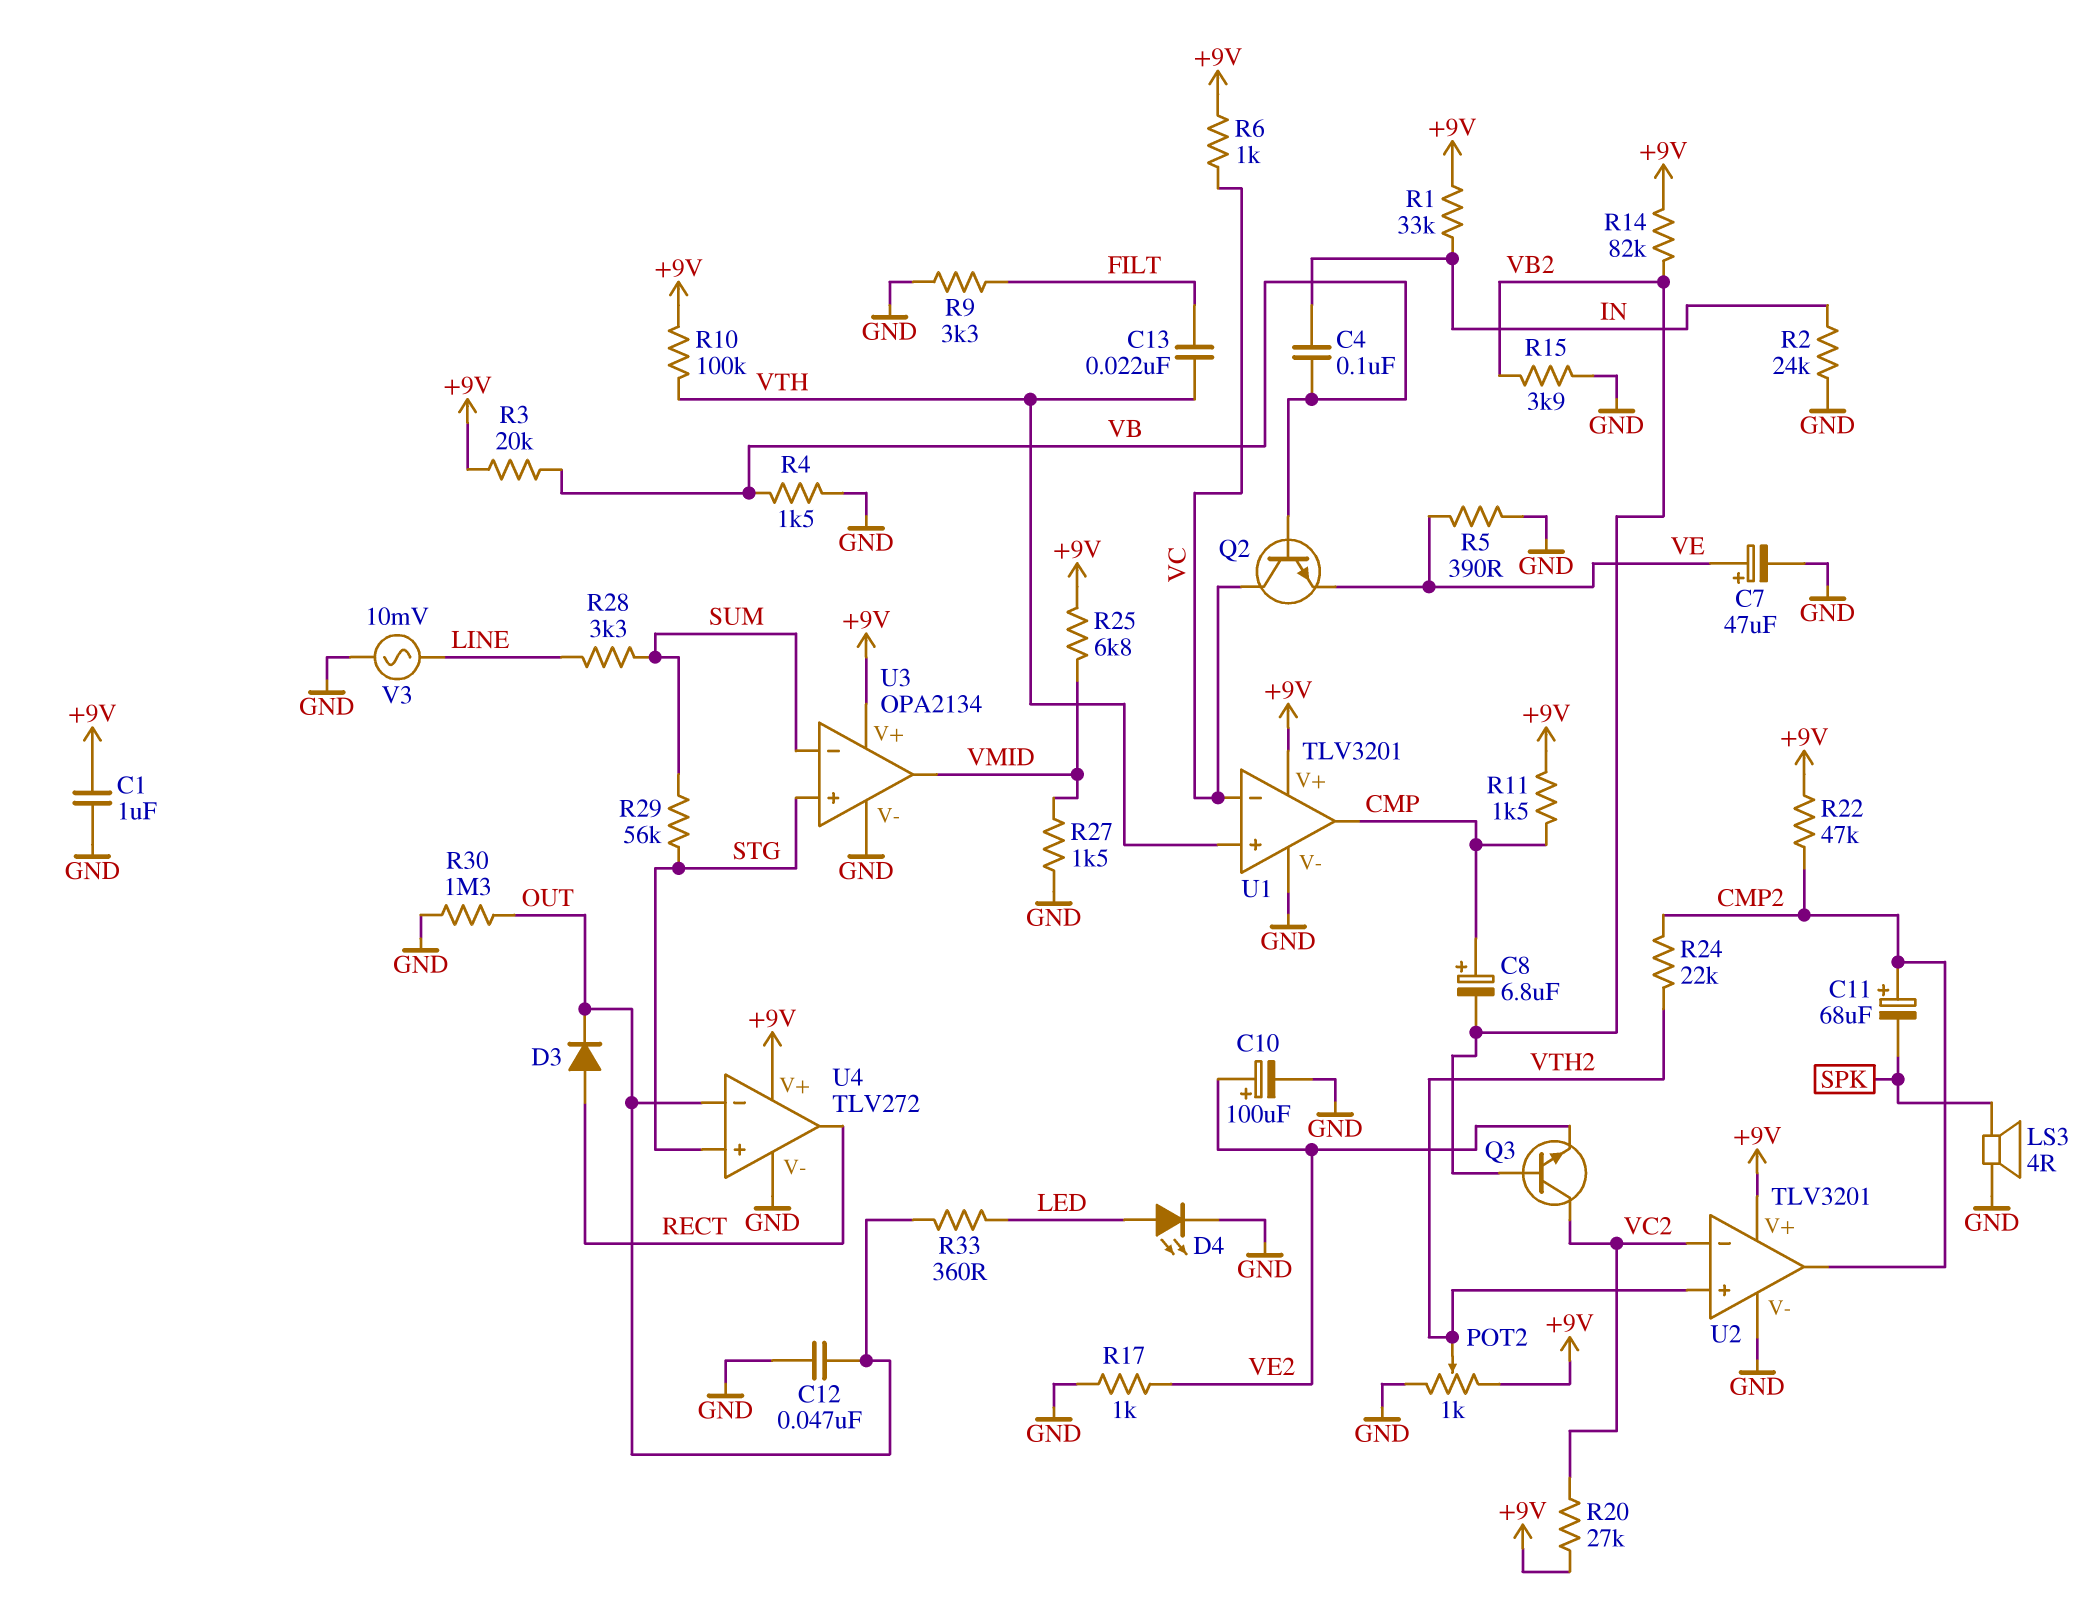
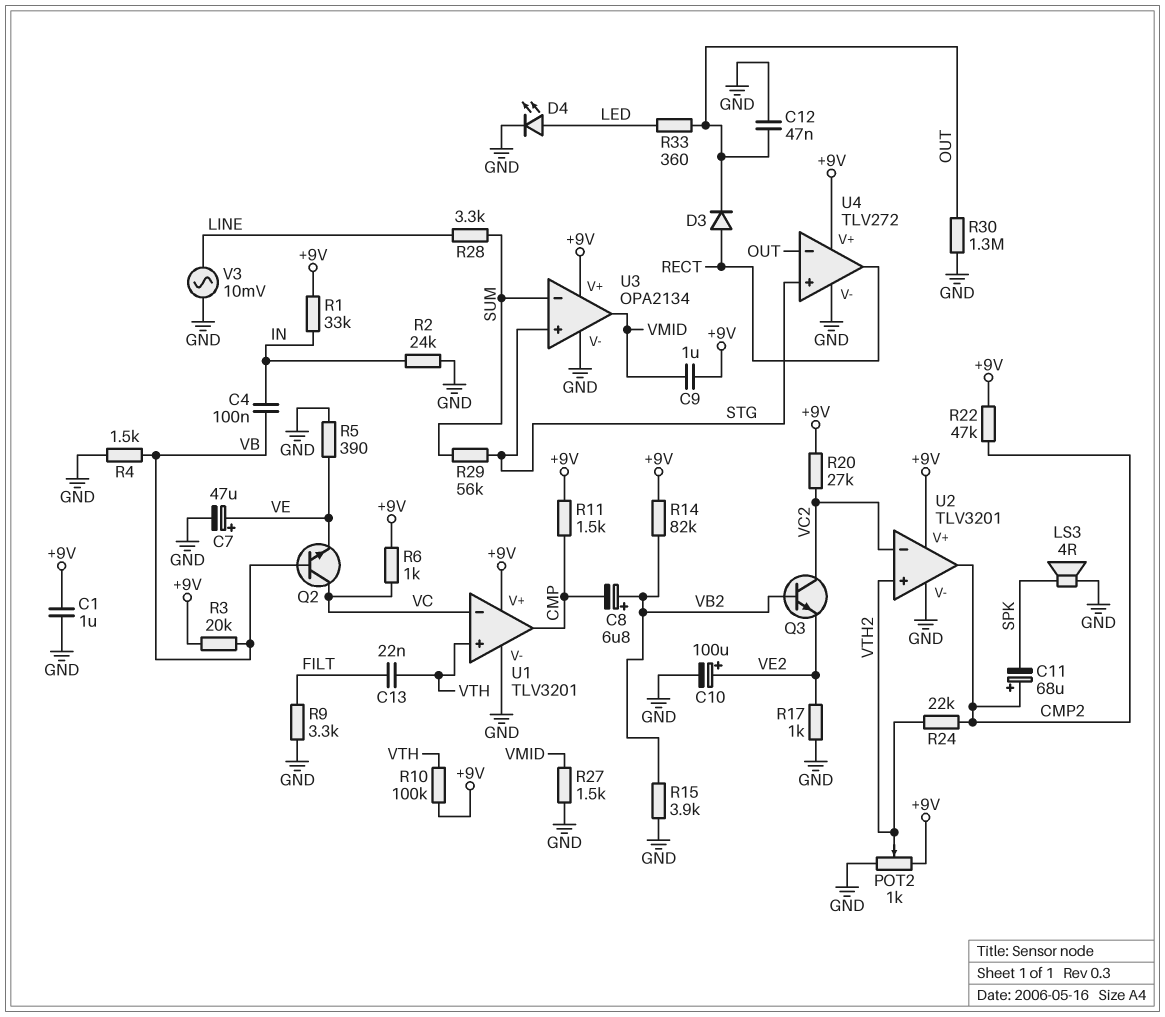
C8: 6.8uF (plus CMP, minus VB2) -> 6.8uF (plus VB2, minus CMP)
C9: none -> 1uF (+9V, VMID)
R25: 6.8k (+9V, VMID) -> none

